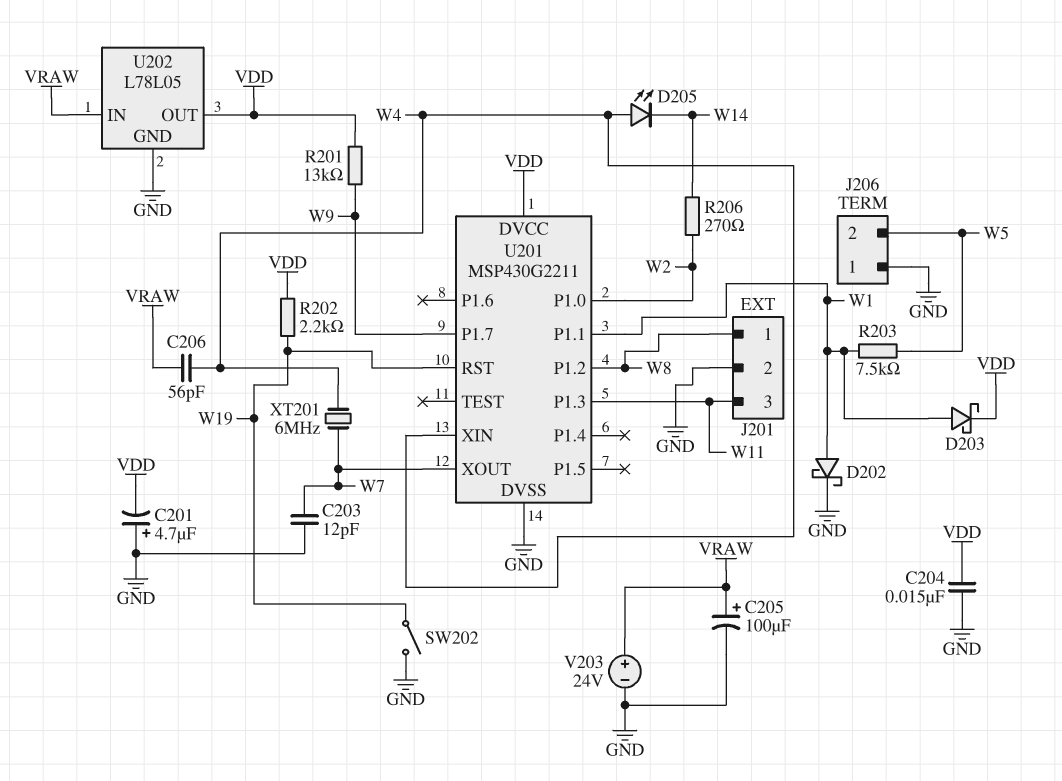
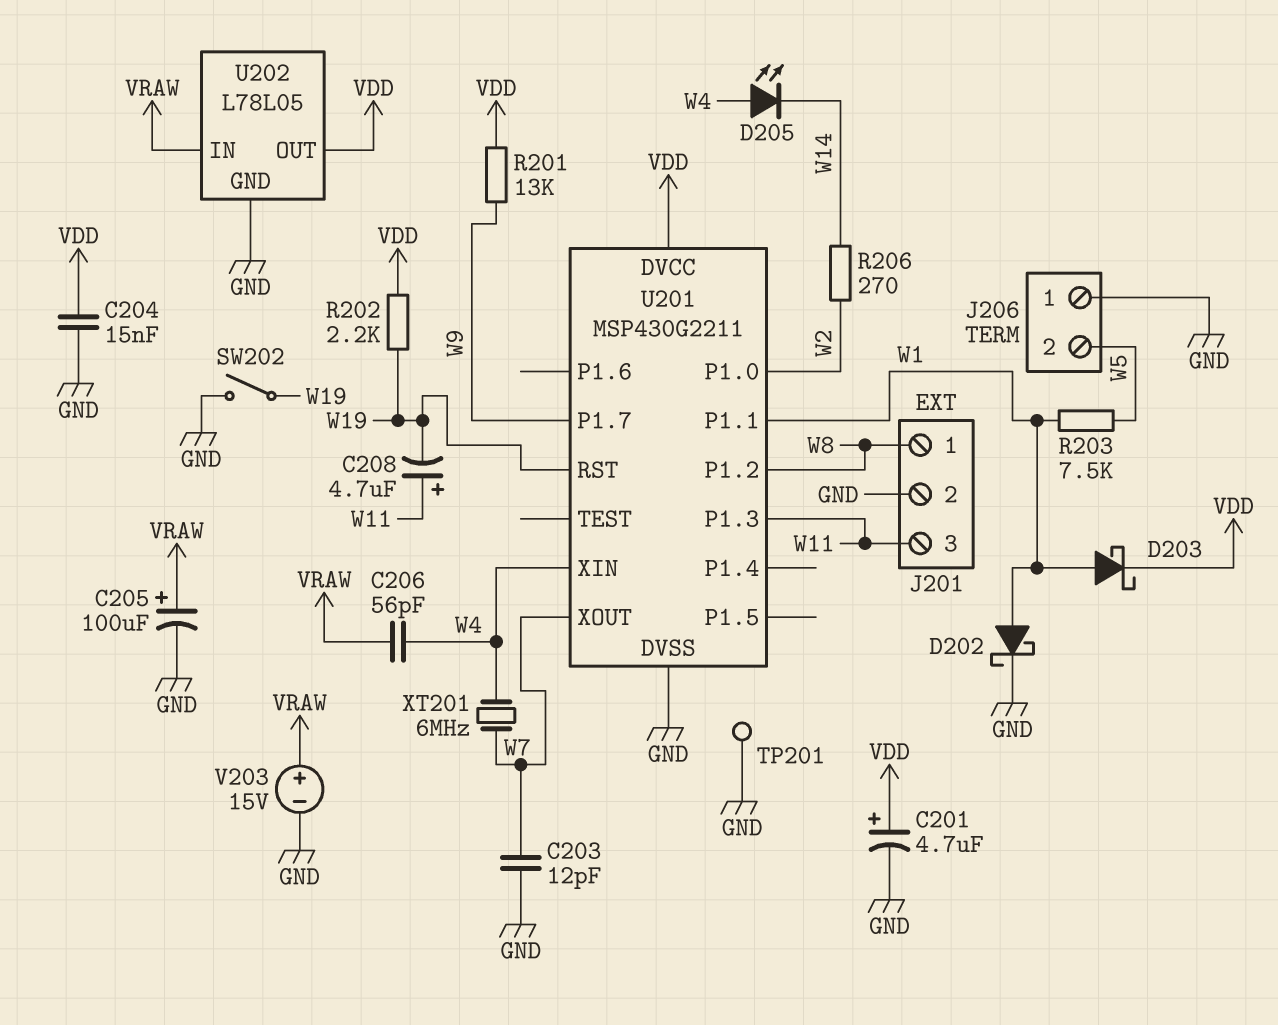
C201: 4.7uF (plus GND, minus VDD) -> 4.7uF (plus VDD, minus GND)
C208: none -> 4.7uF (plus W11, minus W19)
TP201: none -> test point (GND)
V203: 24V (plus VRAW, minus GND) -> 15V (plus VRAW, minus GND)

